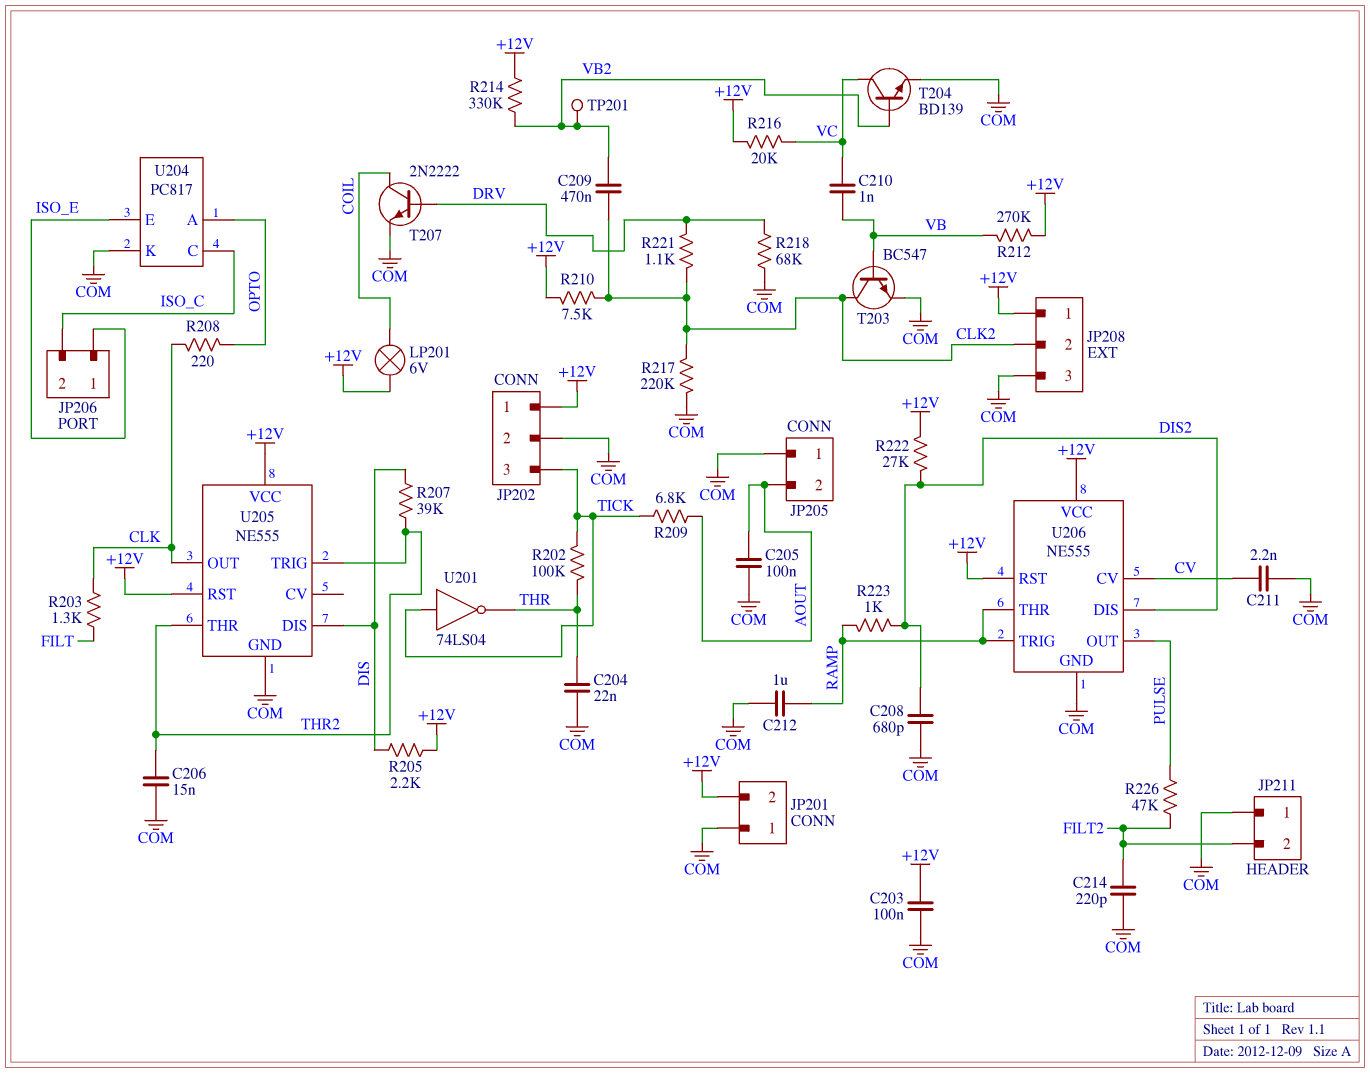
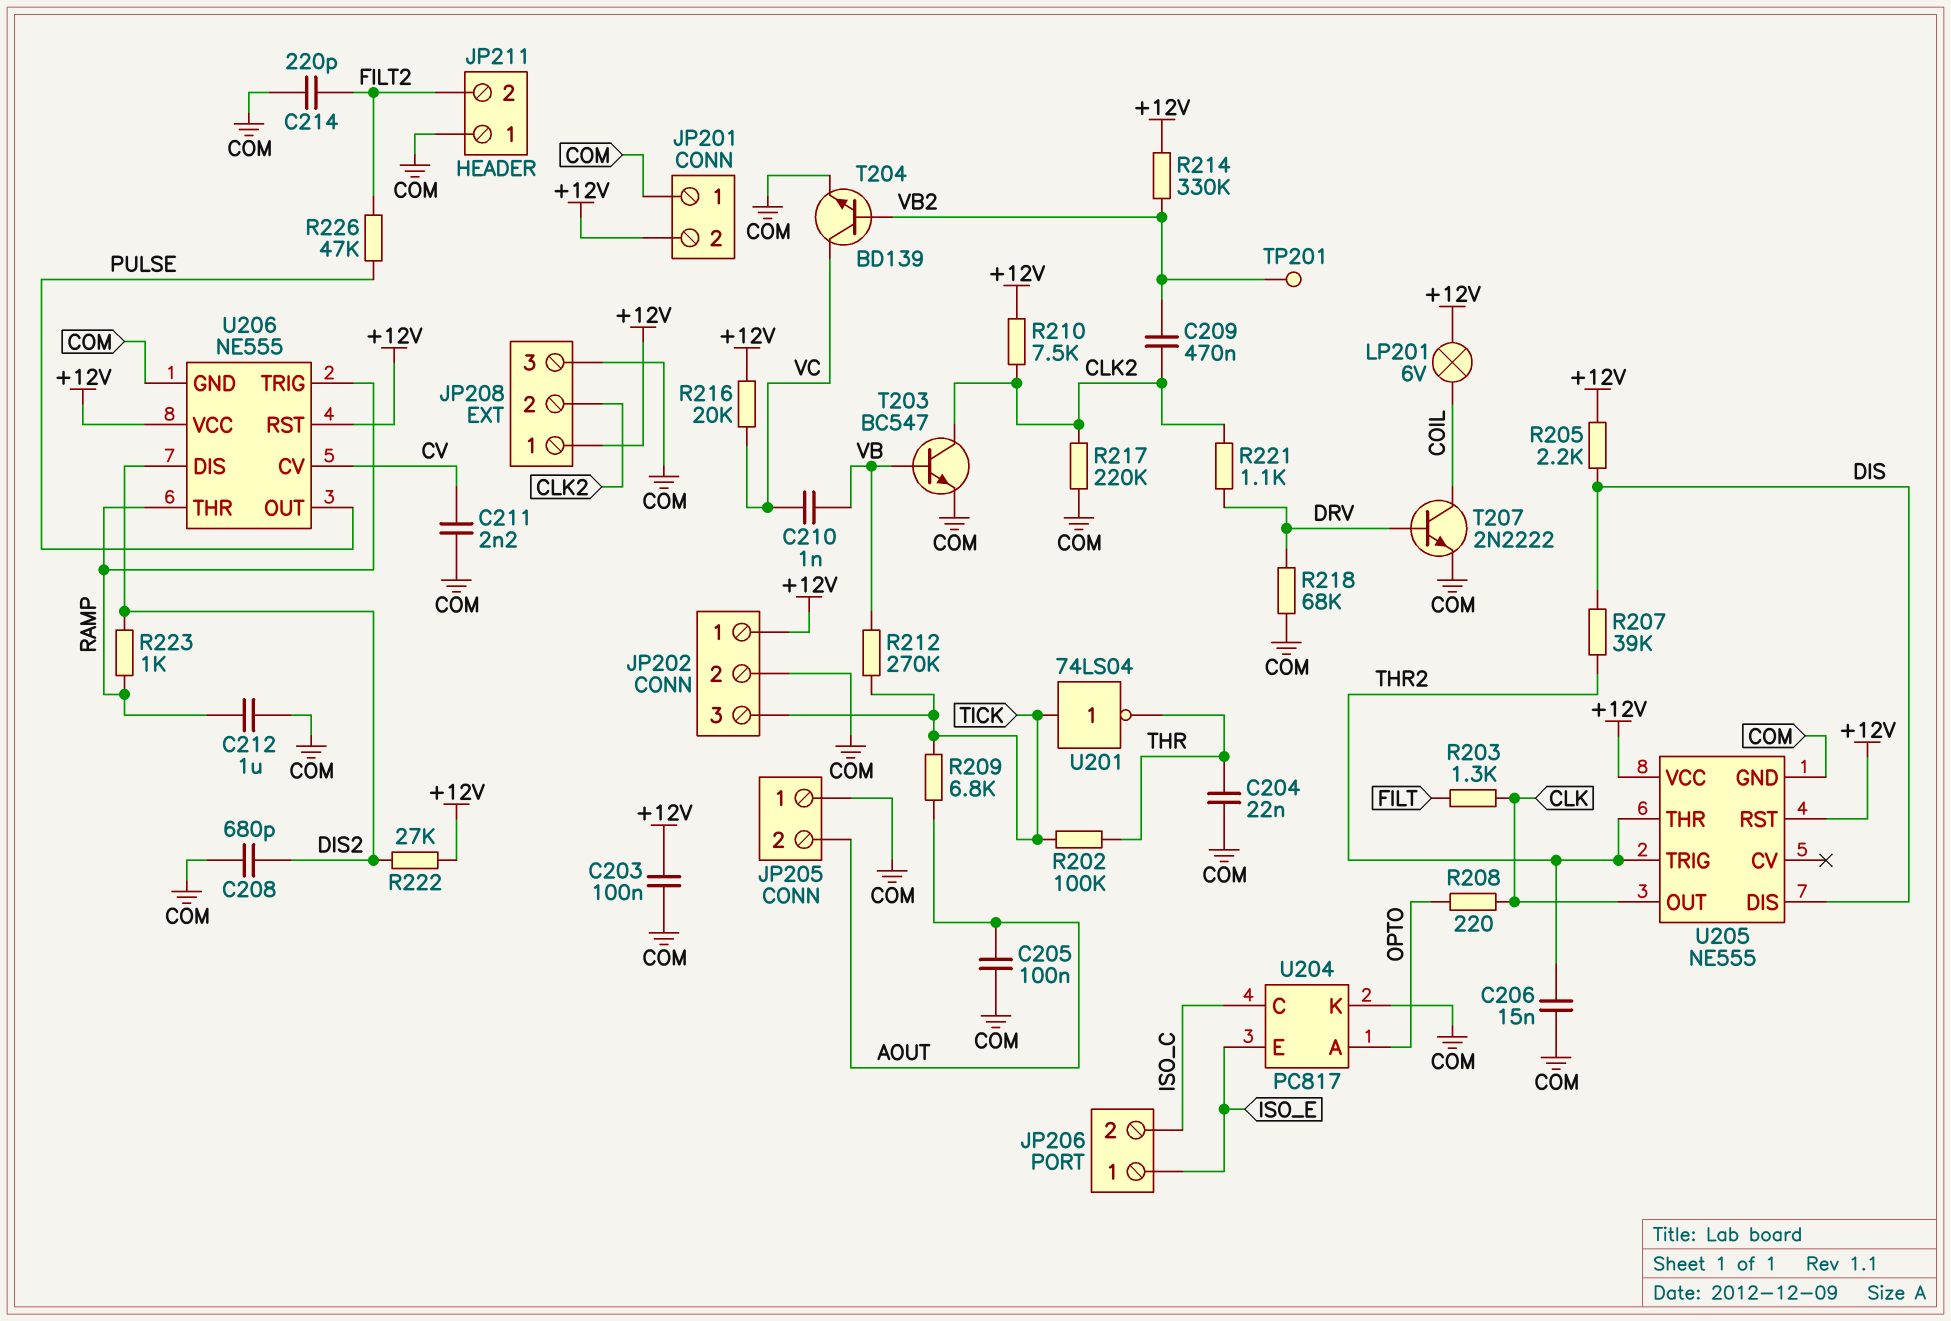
R212: 270k (+12V, VB) -> 270k (TICK, VB)

